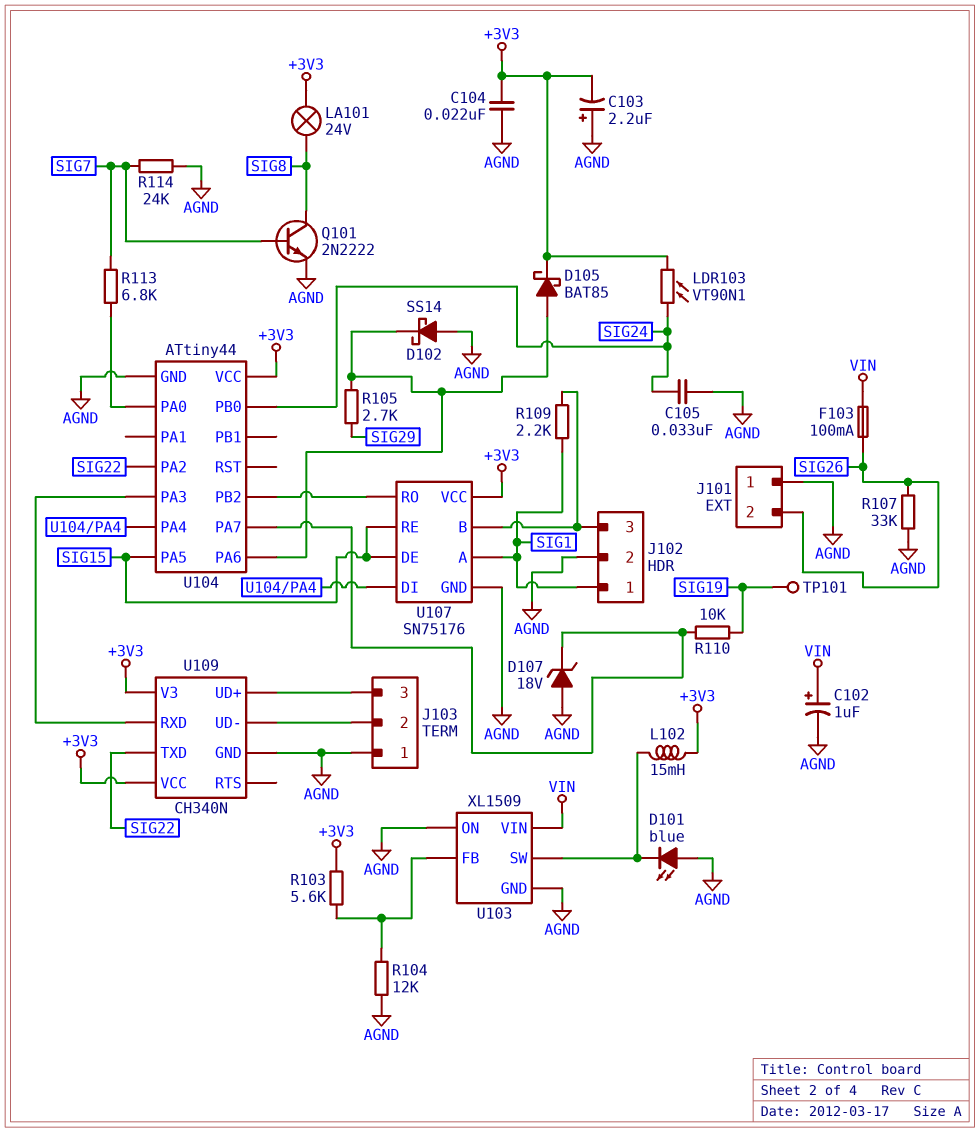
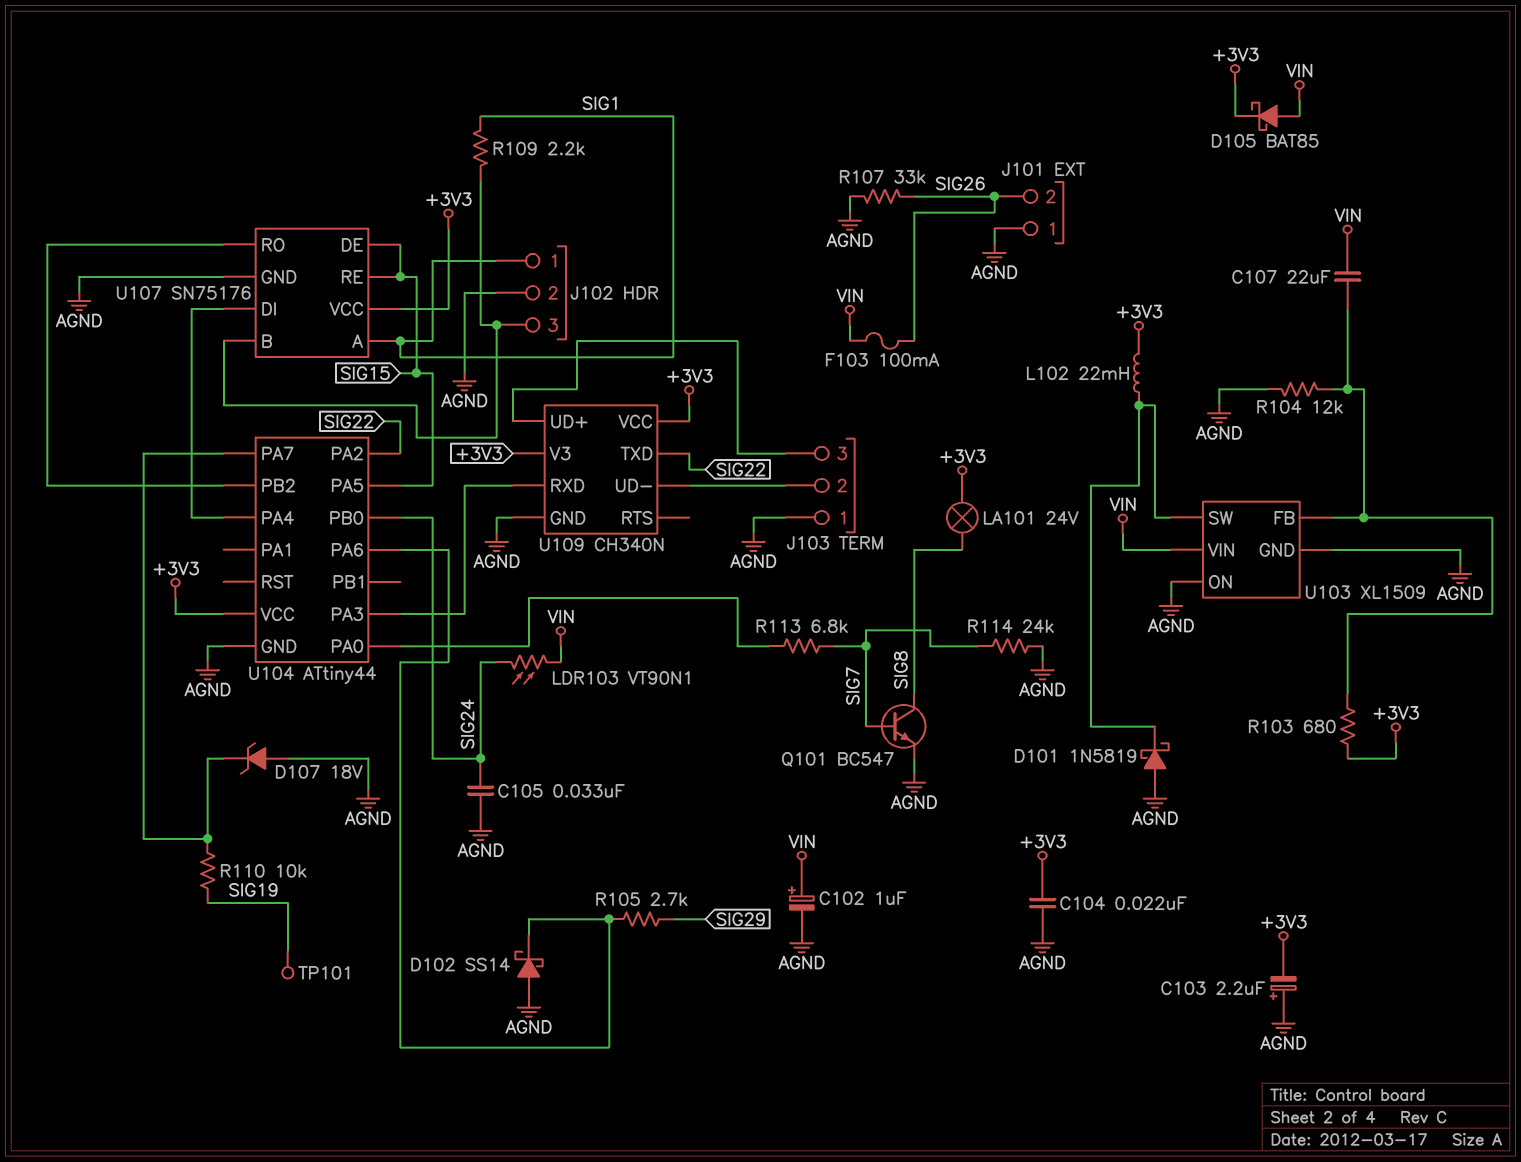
C107: none -> 22uF (U103/FB, VIN)
D101: LED blue (A AGND, K U103/SW) -> schottky 1N5819 (A AGND, K U103/SW)
D105: schottky BAT85 (A U104/PA6, K +3V3) -> schottky BAT85 (A VIN, K +3V3)
L102: 15mH (+3V3, U103/SW) -> 22mH (+3V3, U103/SW)
LDR103: VT90N1 (+3V3, SIG24) -> VT90N1 (SIG24, VIN)
Q101: NPN 2N2222 (B SIG7, C SIG8, E AGND) -> NPN BC547 (B SIG7, C SIG8, E AGND)
R103: 5.6k (+3V3, U103/FB) -> 680 (+3V3, U103/FB)

